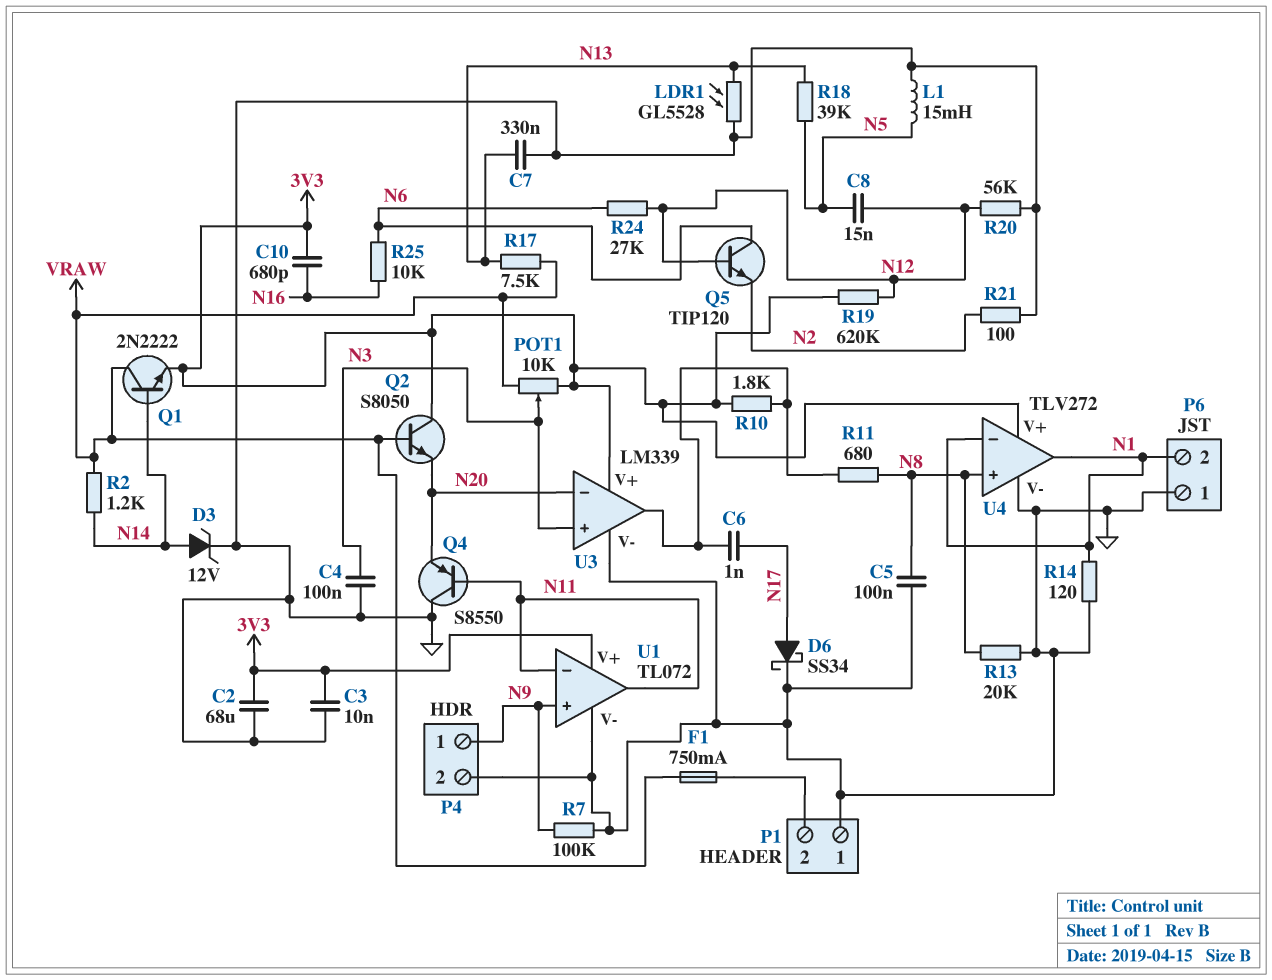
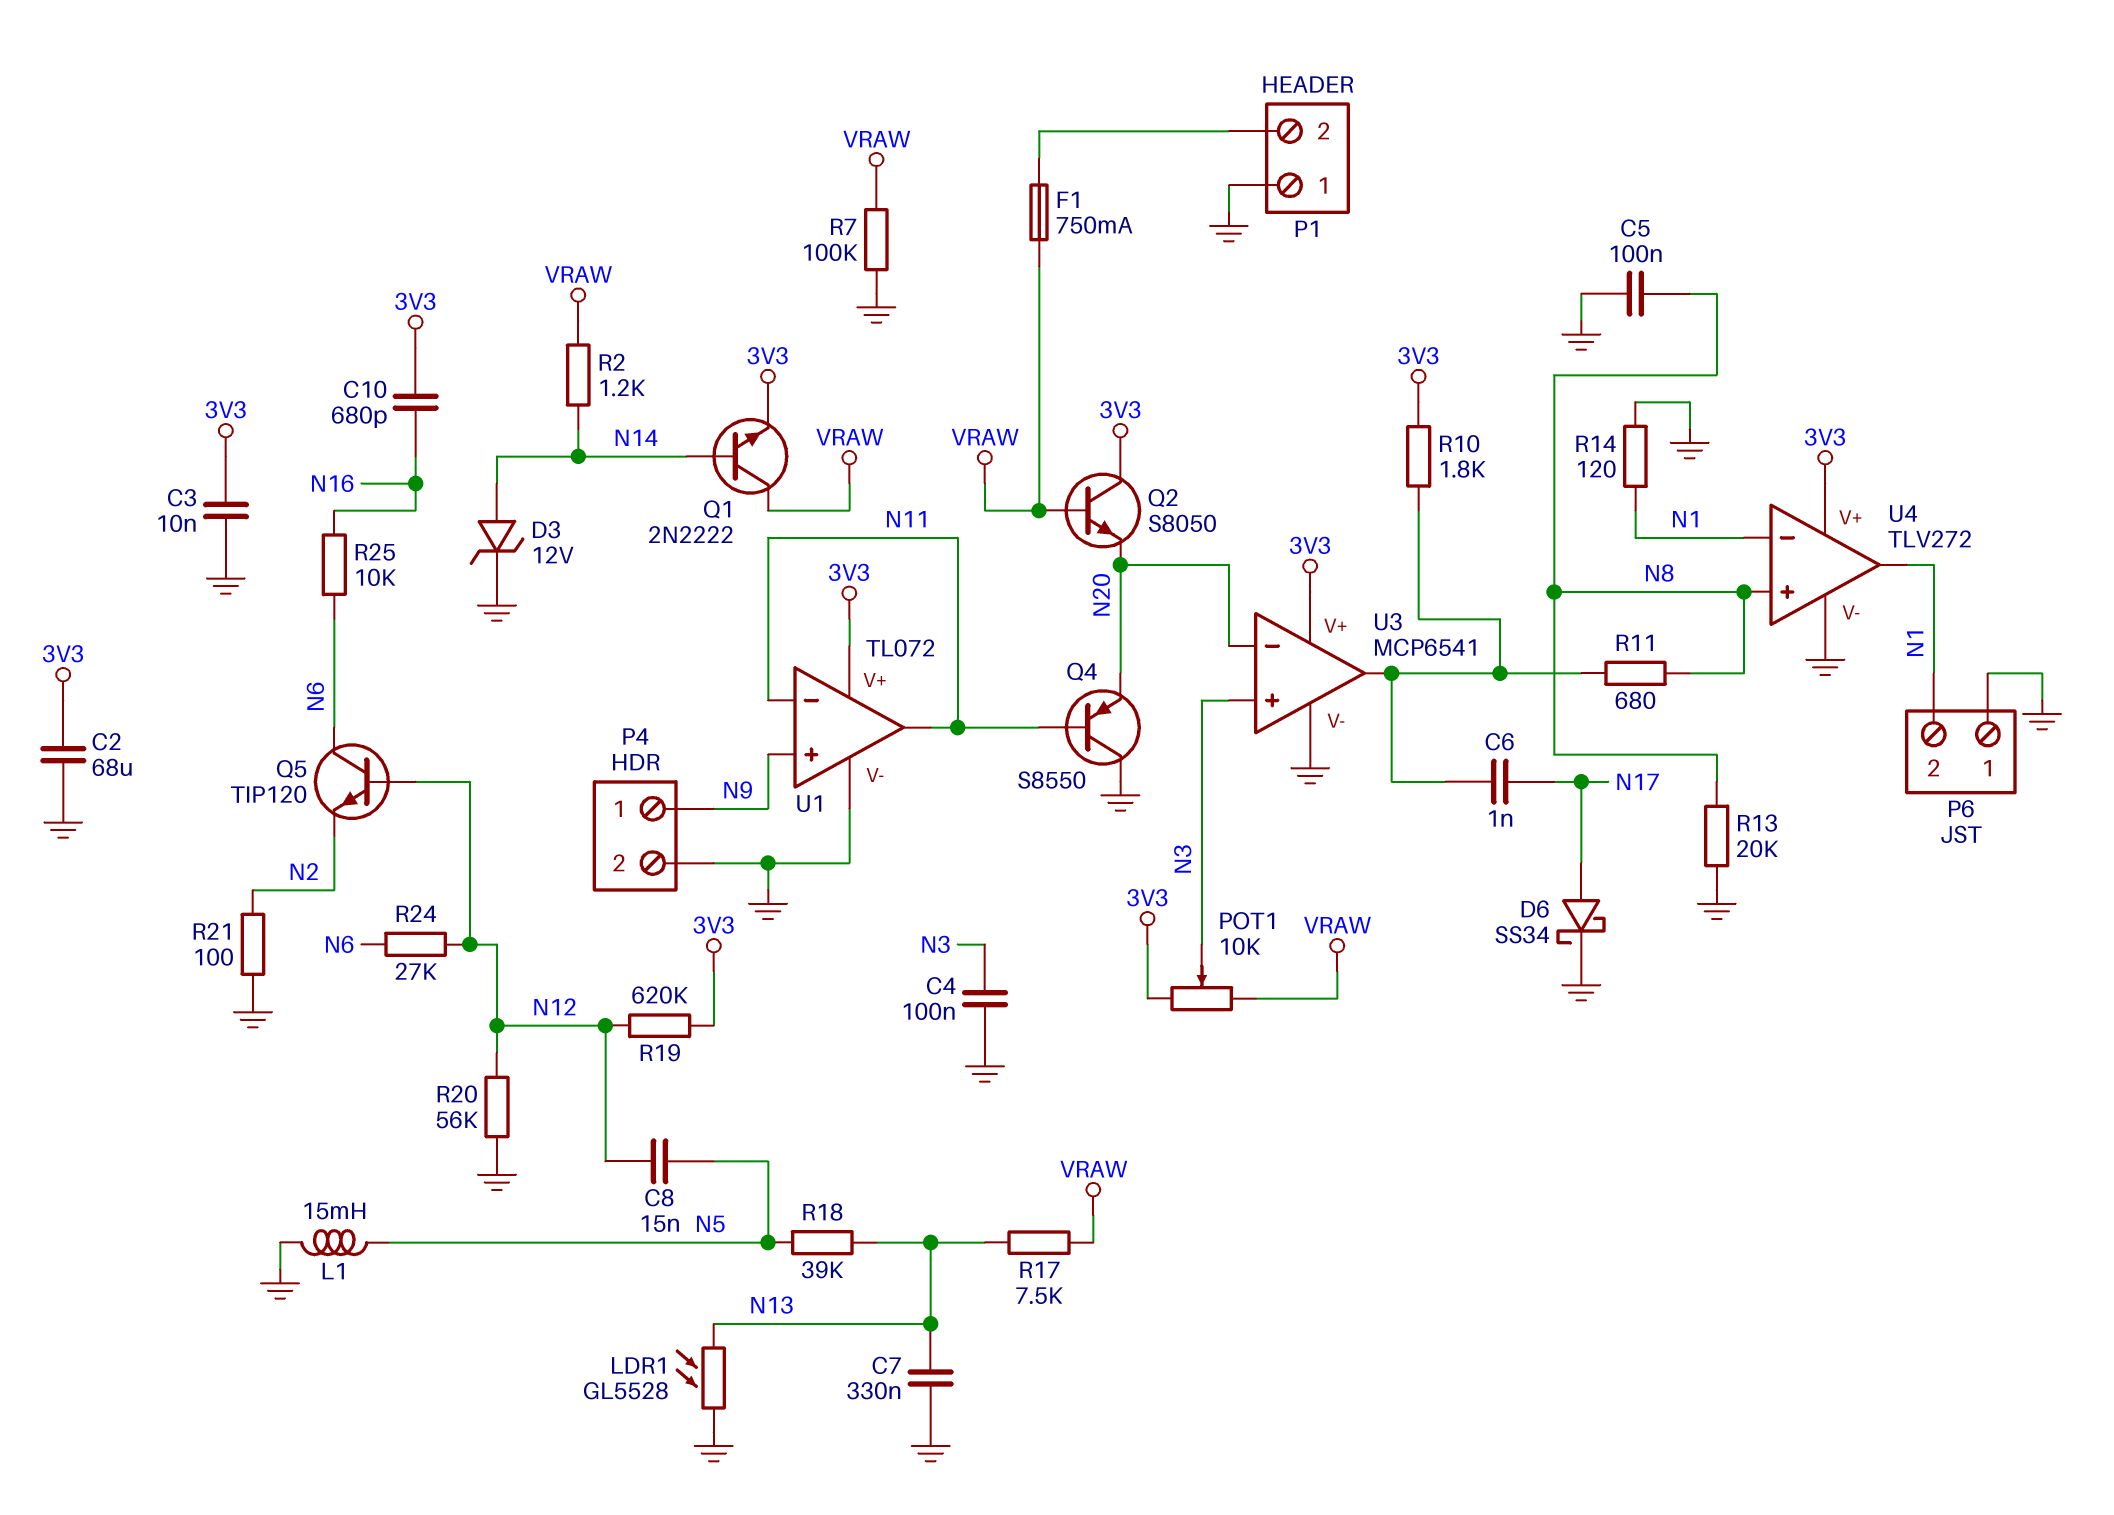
R7: 100k (GND, N9) -> 100k (GND, VRAW)
U3: LM339 -> MCP6541

